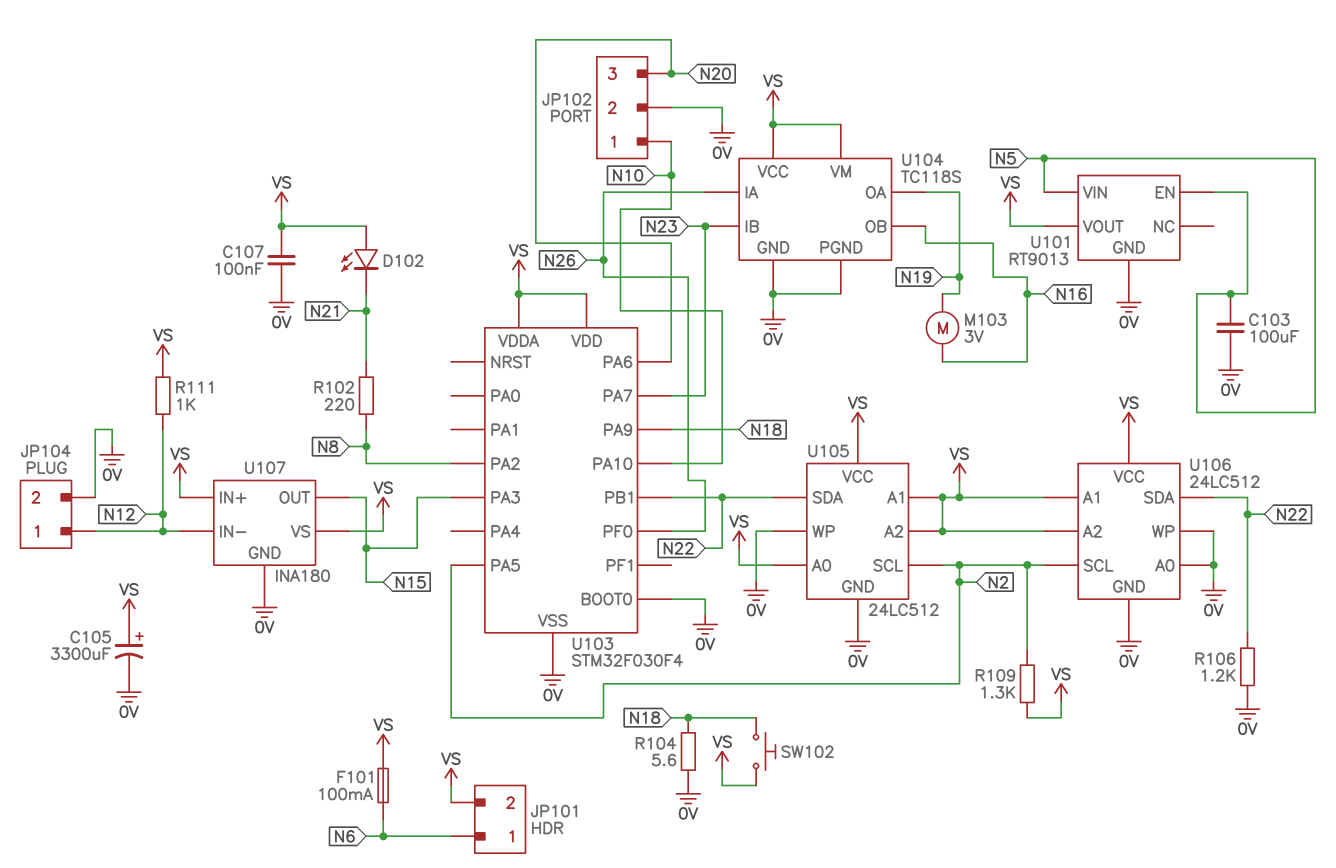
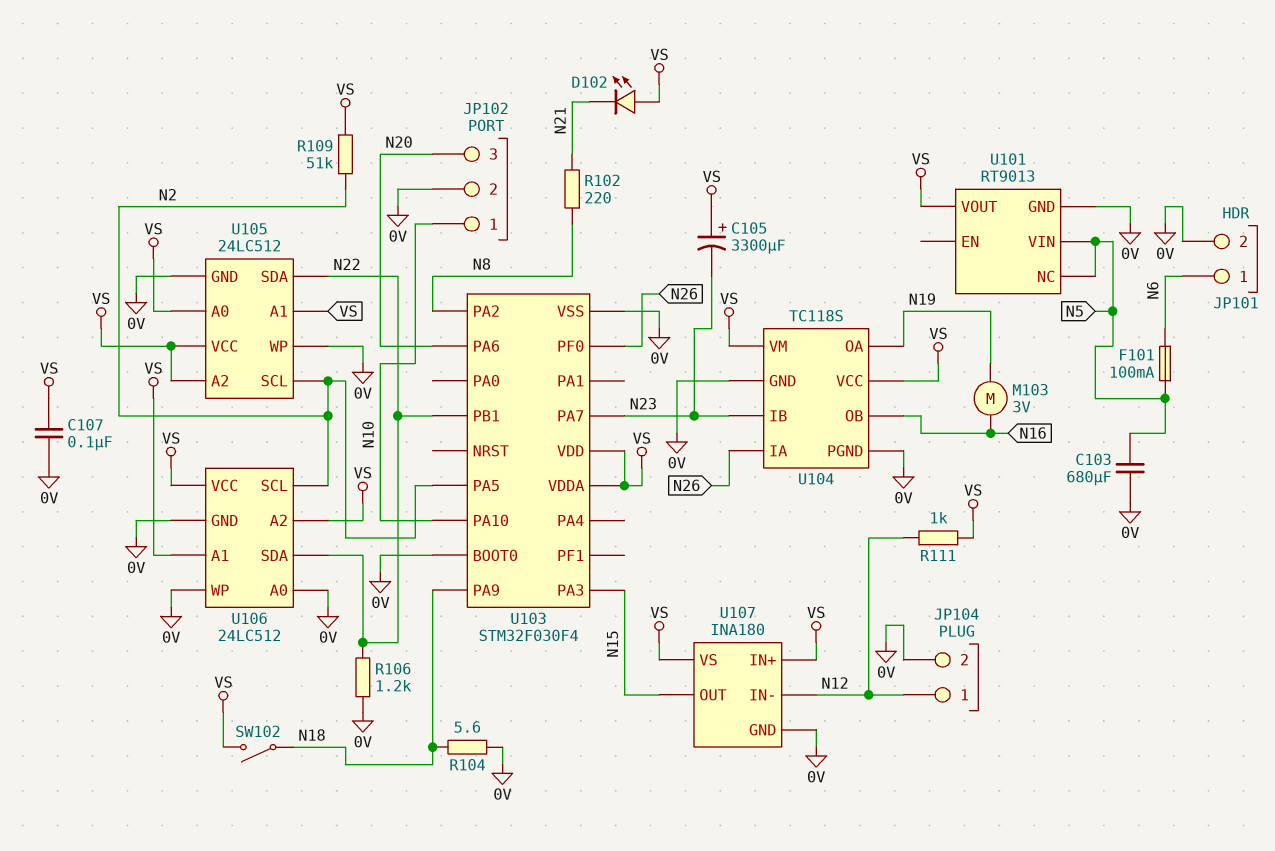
C103: 100uF (0V, N5) -> 680uF (0V, N5)
C105: 3300uF (plus VS, minus 0V) -> 3300uF (plus VS, minus N23)
F101: 100mA (N6, VS) -> 100mA (N5, N6)
JP101 pin 2: VS -> 0V
R109: 1.3k (N2, VS) -> 51k (N2, VS)
SW102: button (N18, VS) -> switch (N18, VS)
U101 pin EN: N5 -> none
U101 pin NC: none -> N5

